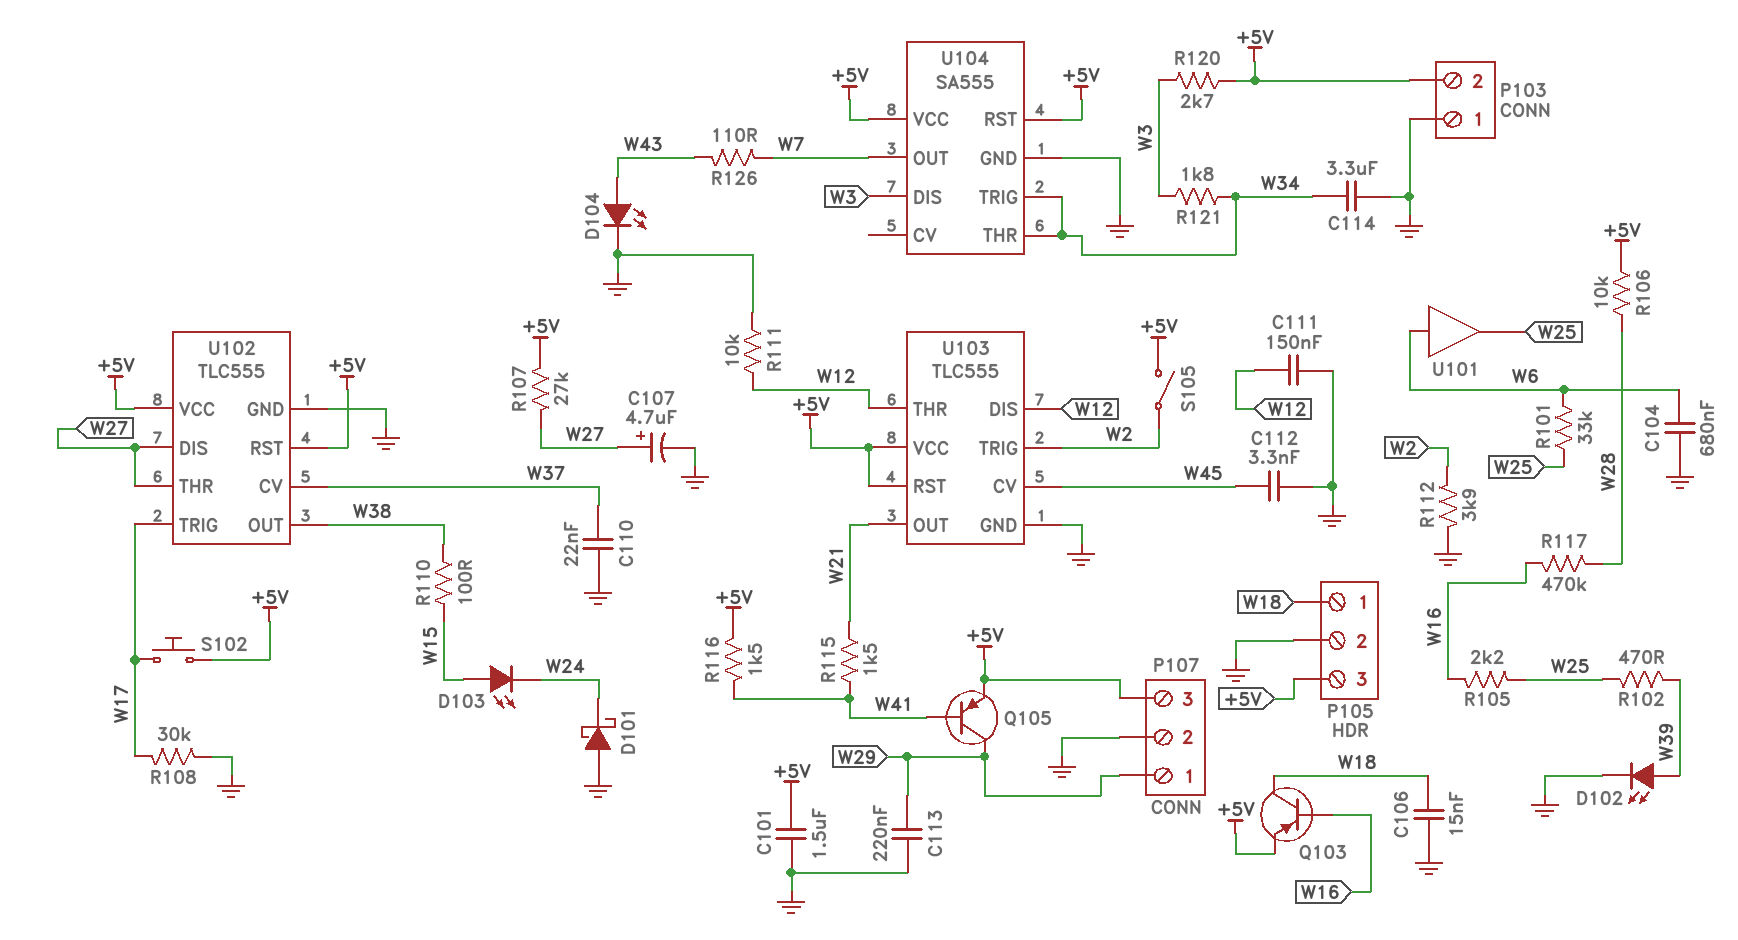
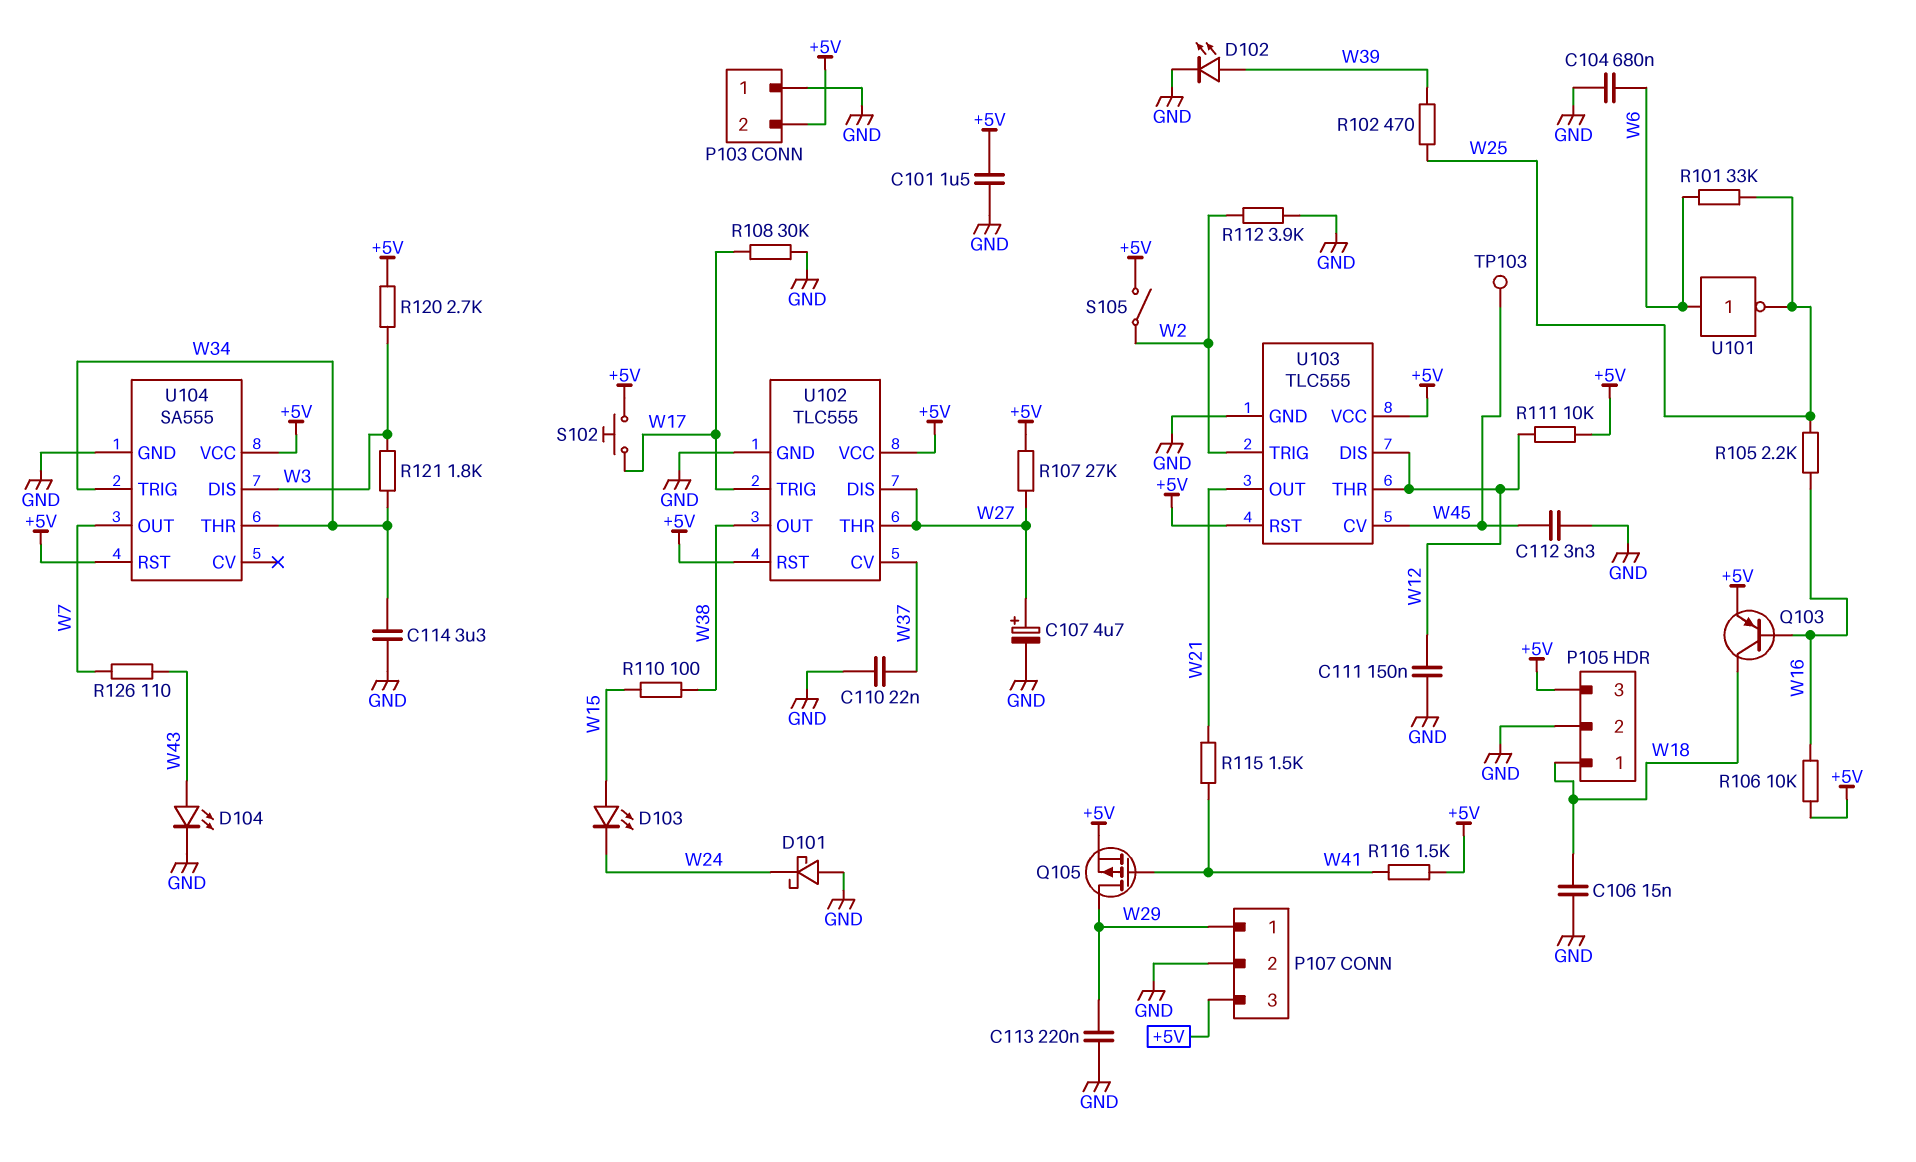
Q105: PNP (B W41, C W29, E +5V) -> PMOS (G W41, D W29, S +5V)
R106: 10k (+5V, W28) -> 10k (+5V, W16)
R111: 10k (GND, W12) -> 10k (+5V, W12)
R117: 470k (W16, W28) -> none
TP103: none -> test point (W45)
U101: buffer (in W6, out W25) -> NOT (in W6, out W25)

